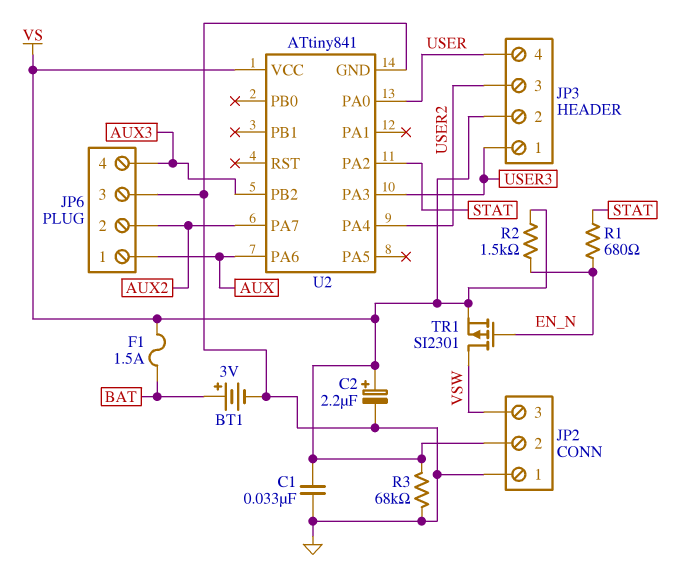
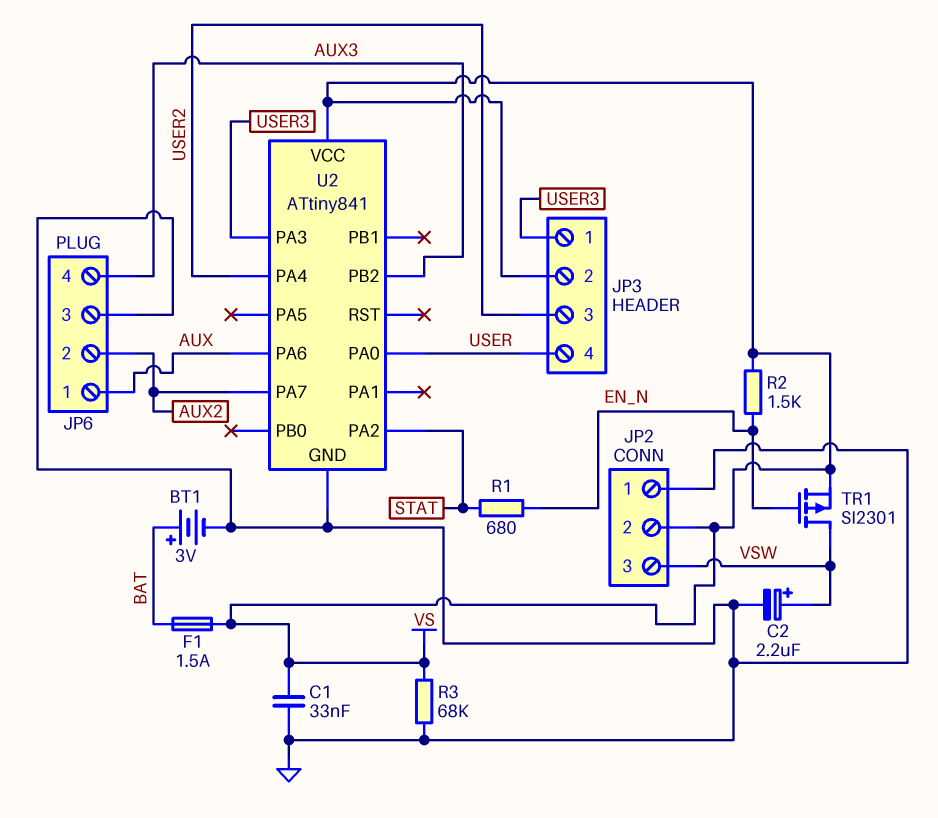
C2: 2.2uF (plus VS, minus GND) -> 2.2uF (plus VSW, minus GND)

